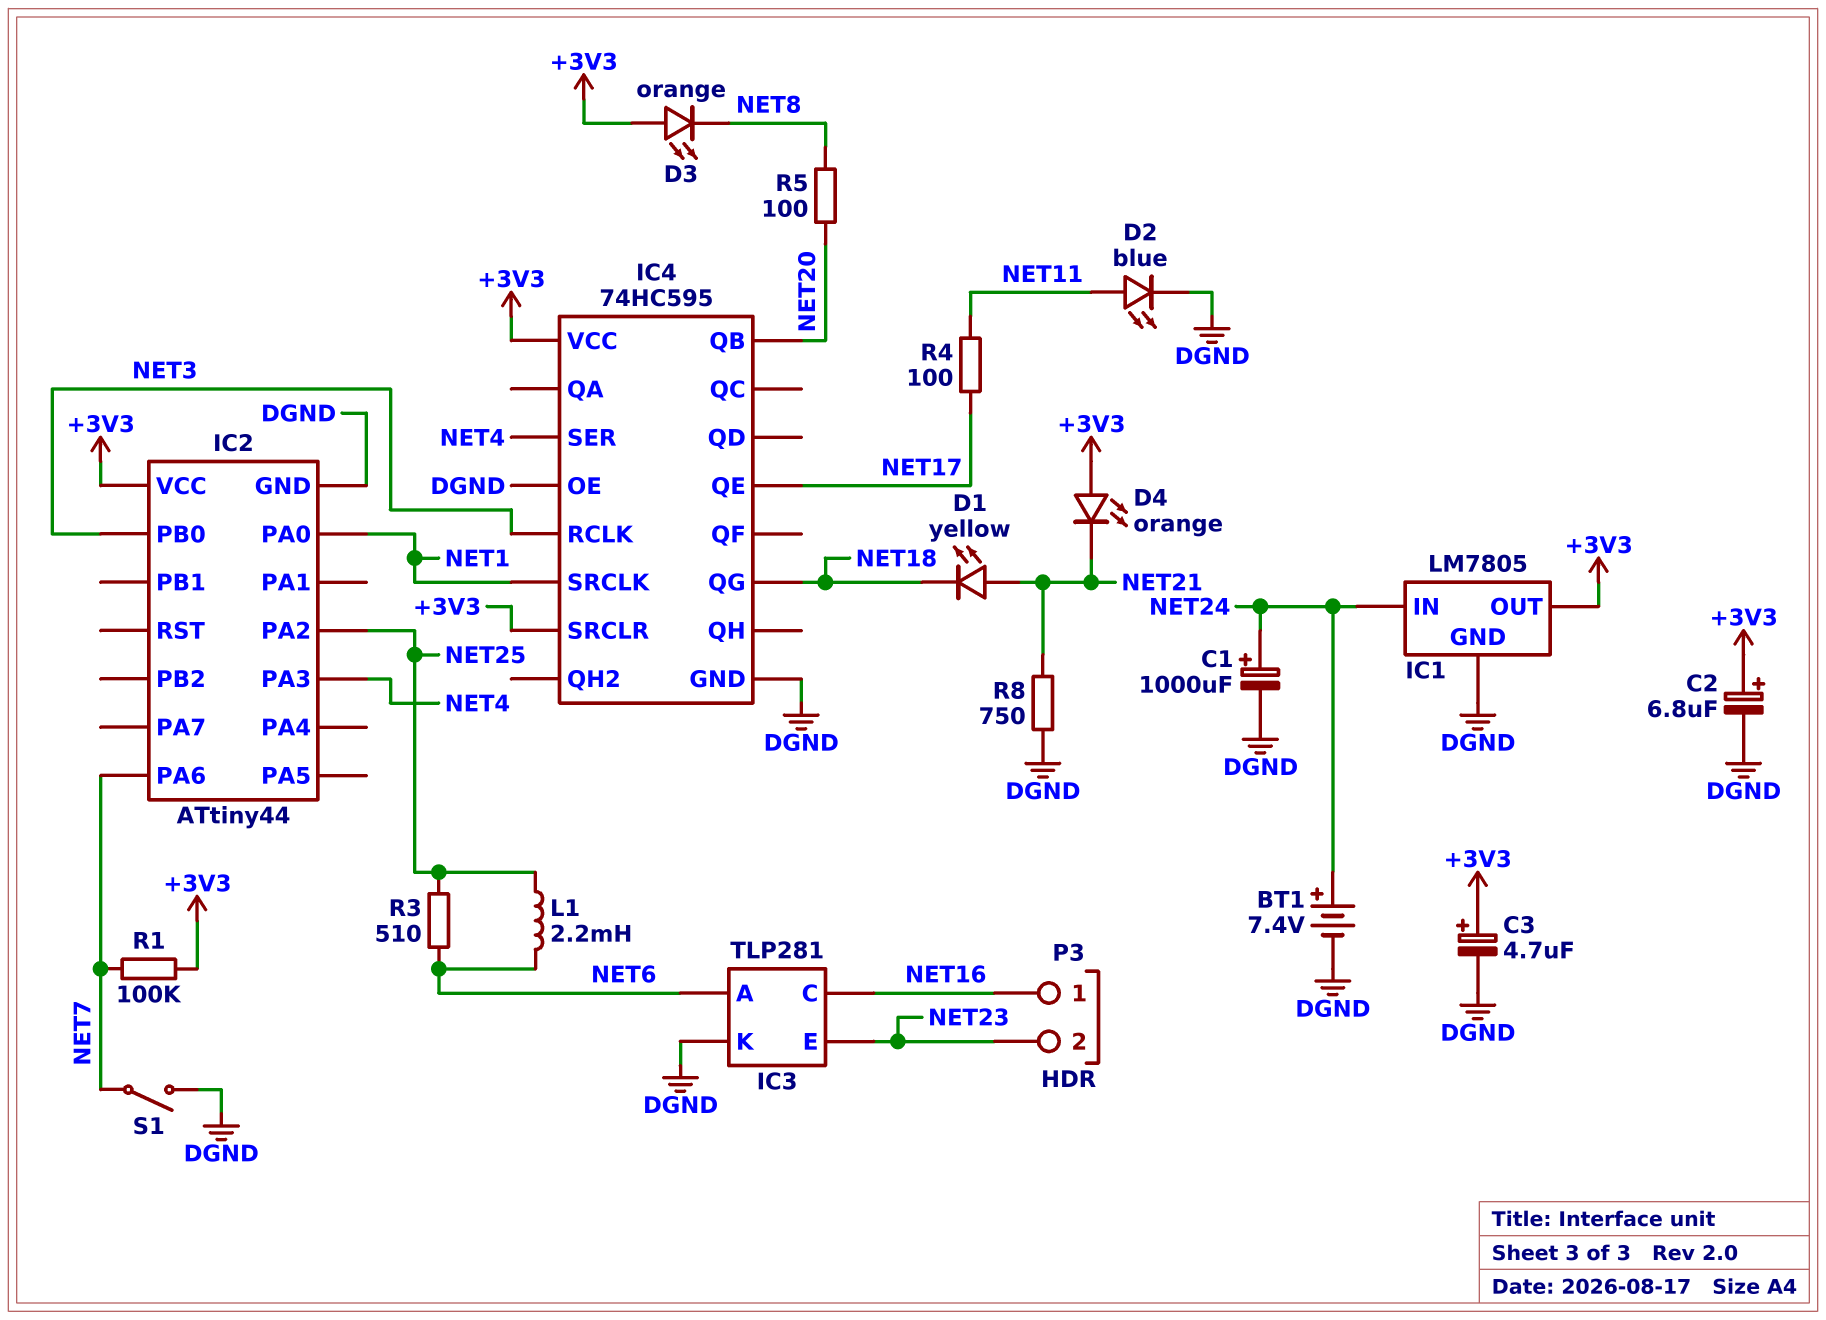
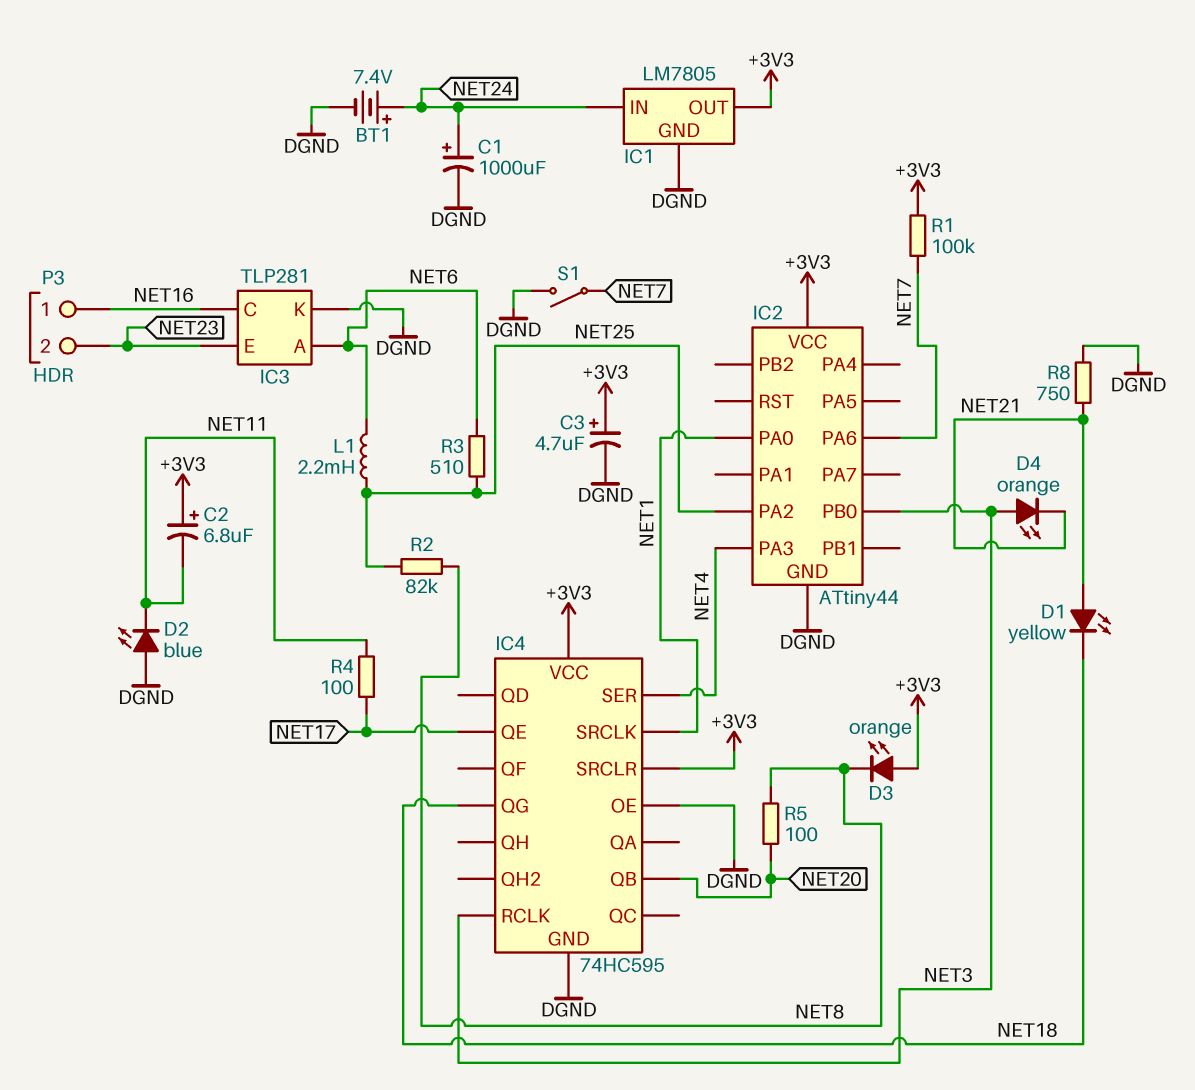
C2: 6.8uF (plus +3V3, minus DGND) -> 6.8uF (plus +3V3, minus NET11)
D2: LED blue (A NET11, K DGND) -> LED blue (A DGND, K NET11)
D4: LED orange (A +3V3, K NET21) -> LED orange (A NET3, K NET21)
R2: none -> 82k (NET8, NET25)

